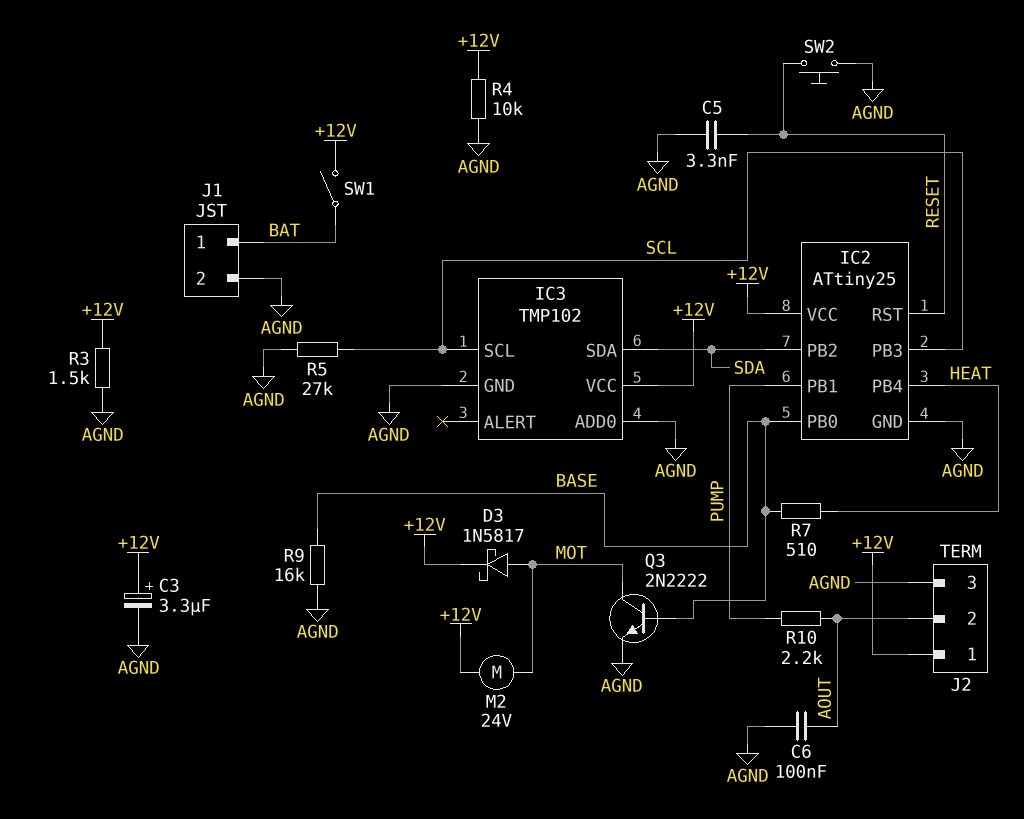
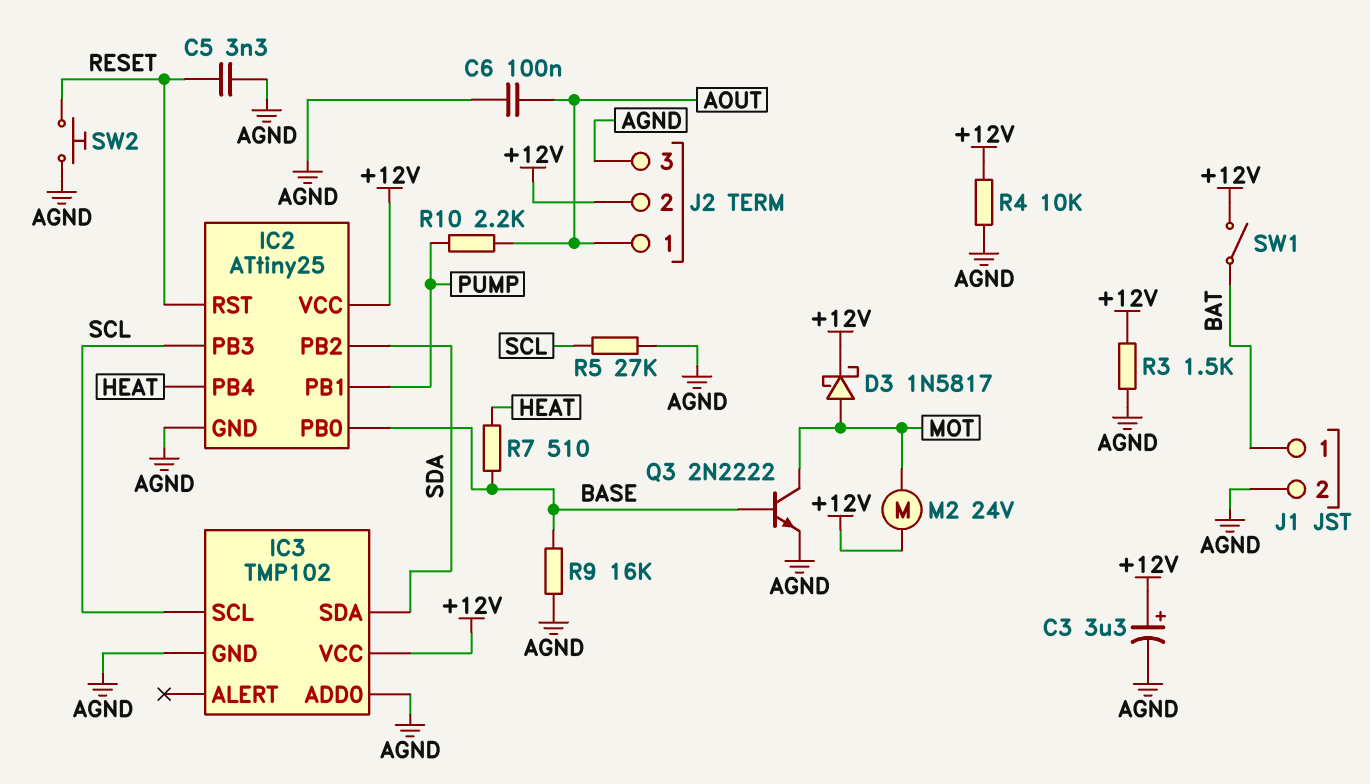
J2 pin 1: +12V -> AOUT
J2 pin 2: AOUT -> +12V

